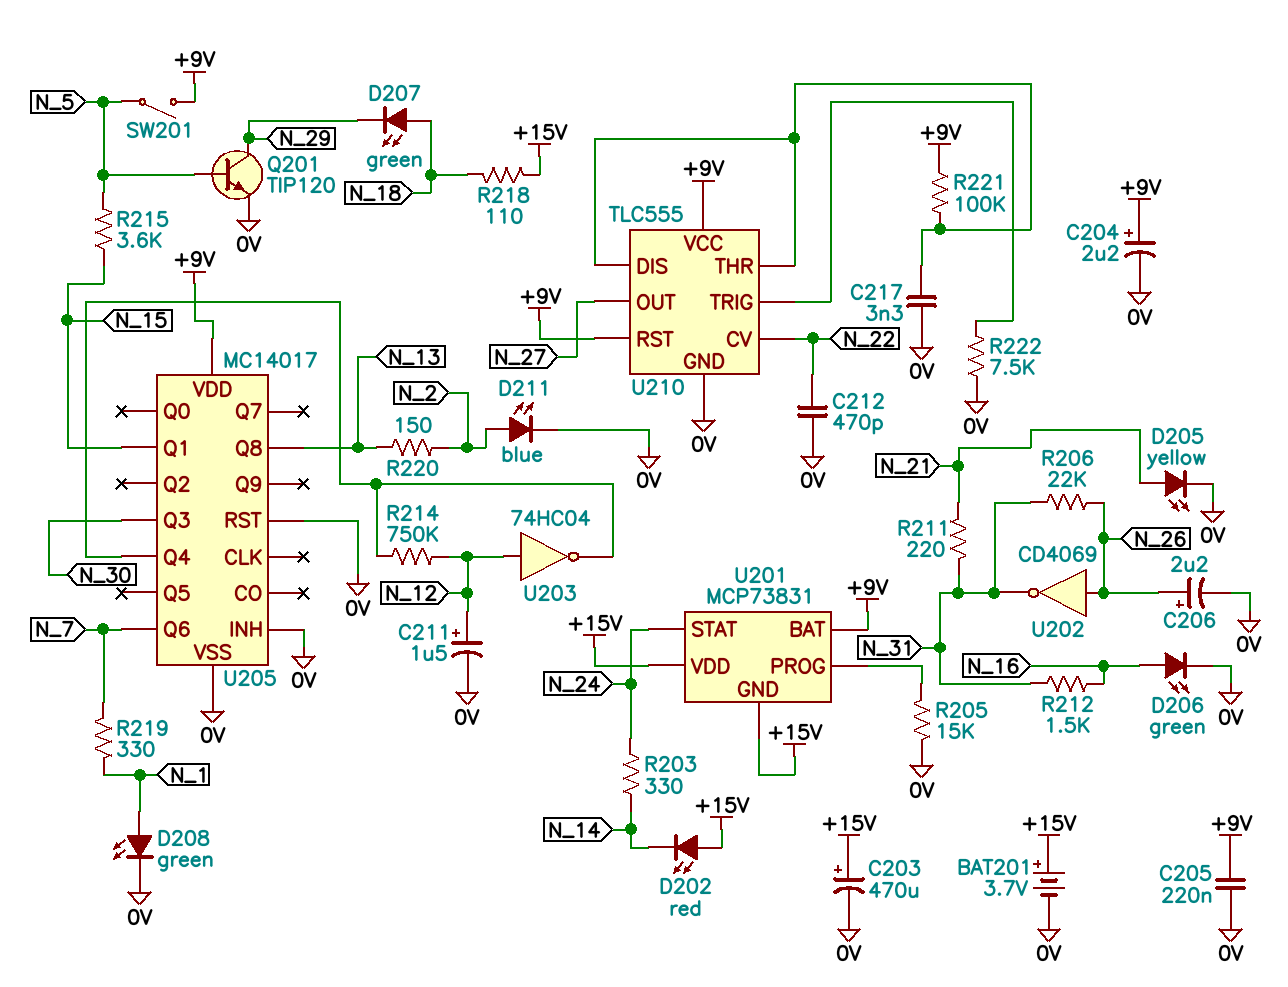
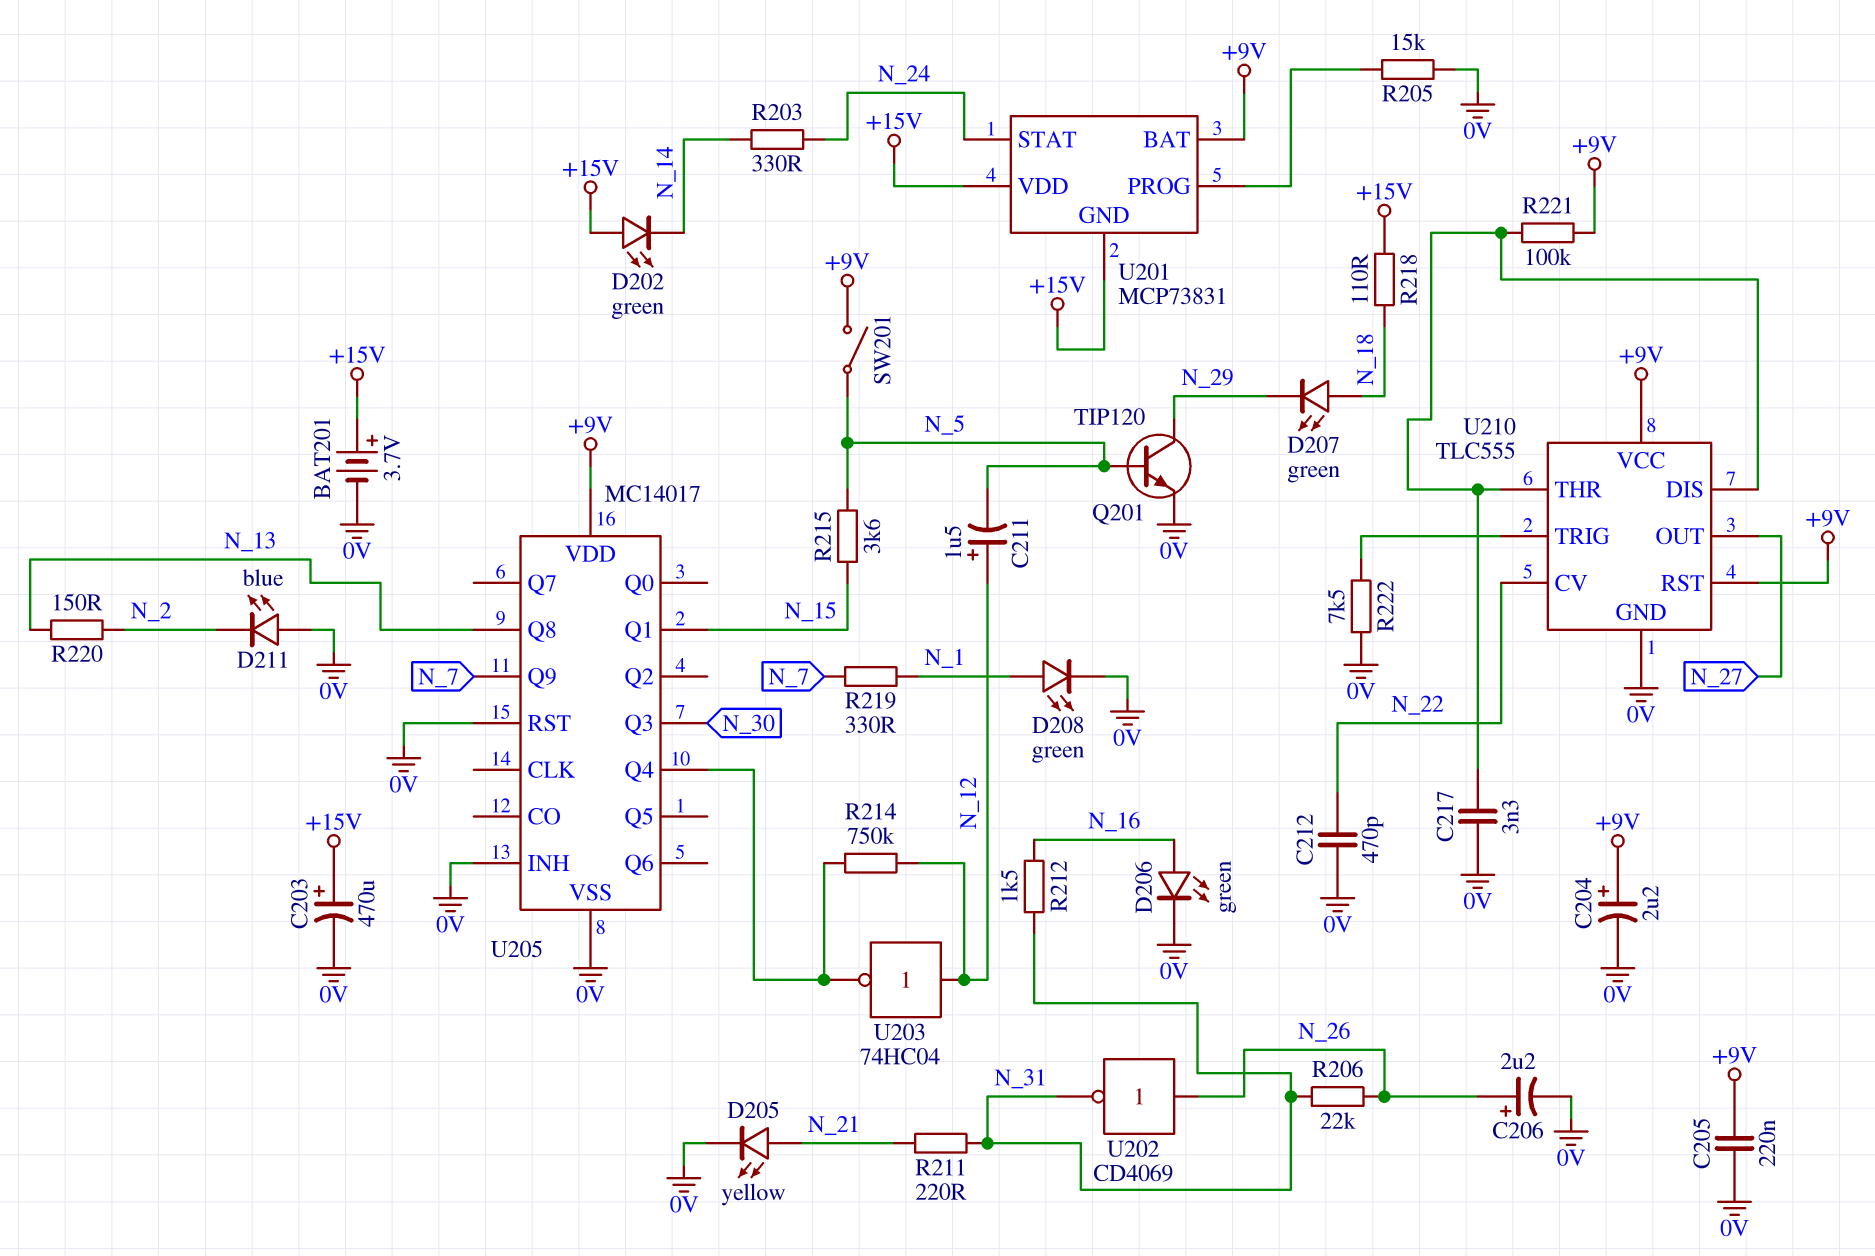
C211: 1.5uF (plus N_12, minus 0V) -> 1.5uF (plus N_12, minus N_5)
D202: LED red (A +15V, K N_14) -> LED green (A +15V, K N_14)
D211: LED blue (A N_2, K 0V) -> LED blue (A 0V, K N_2)
U205 pin Q6: N_7 -> none
U205 pin Q9: none -> N_7

